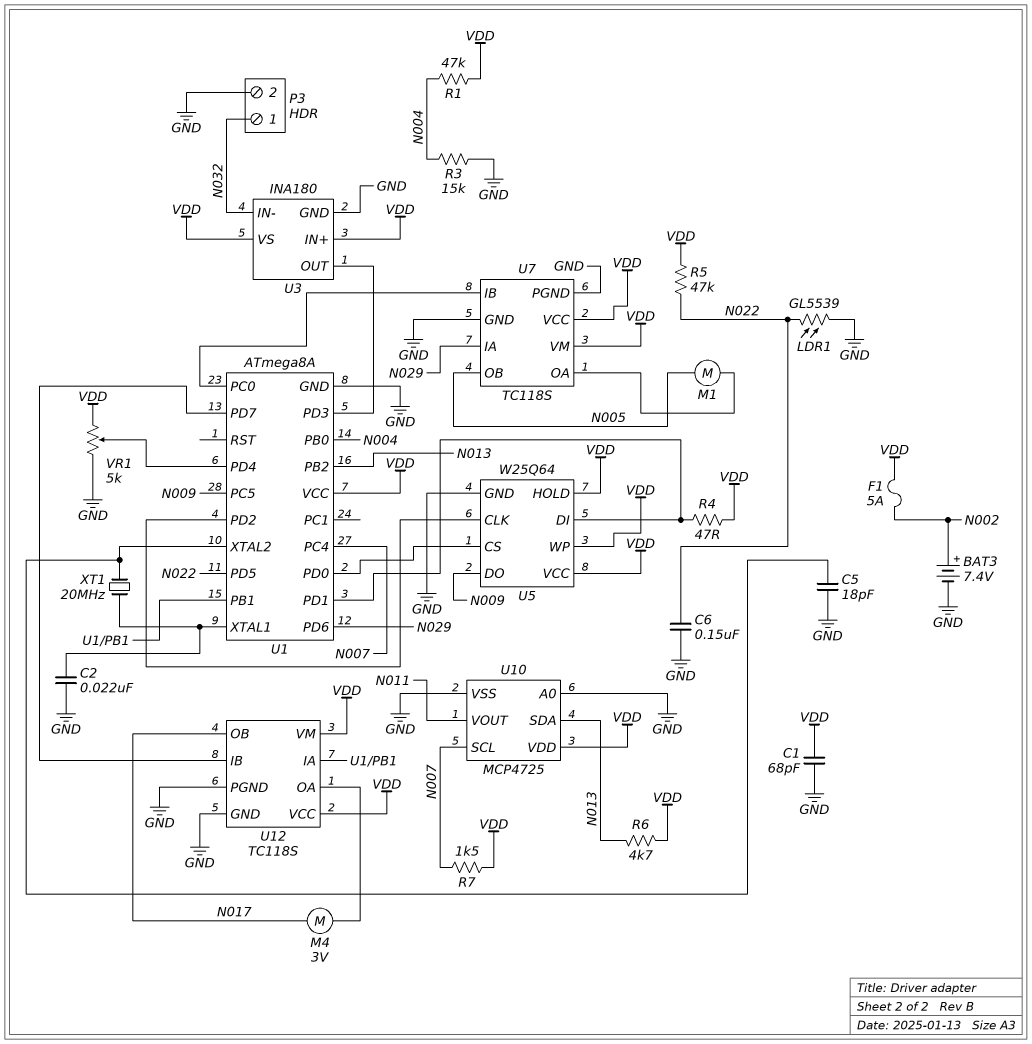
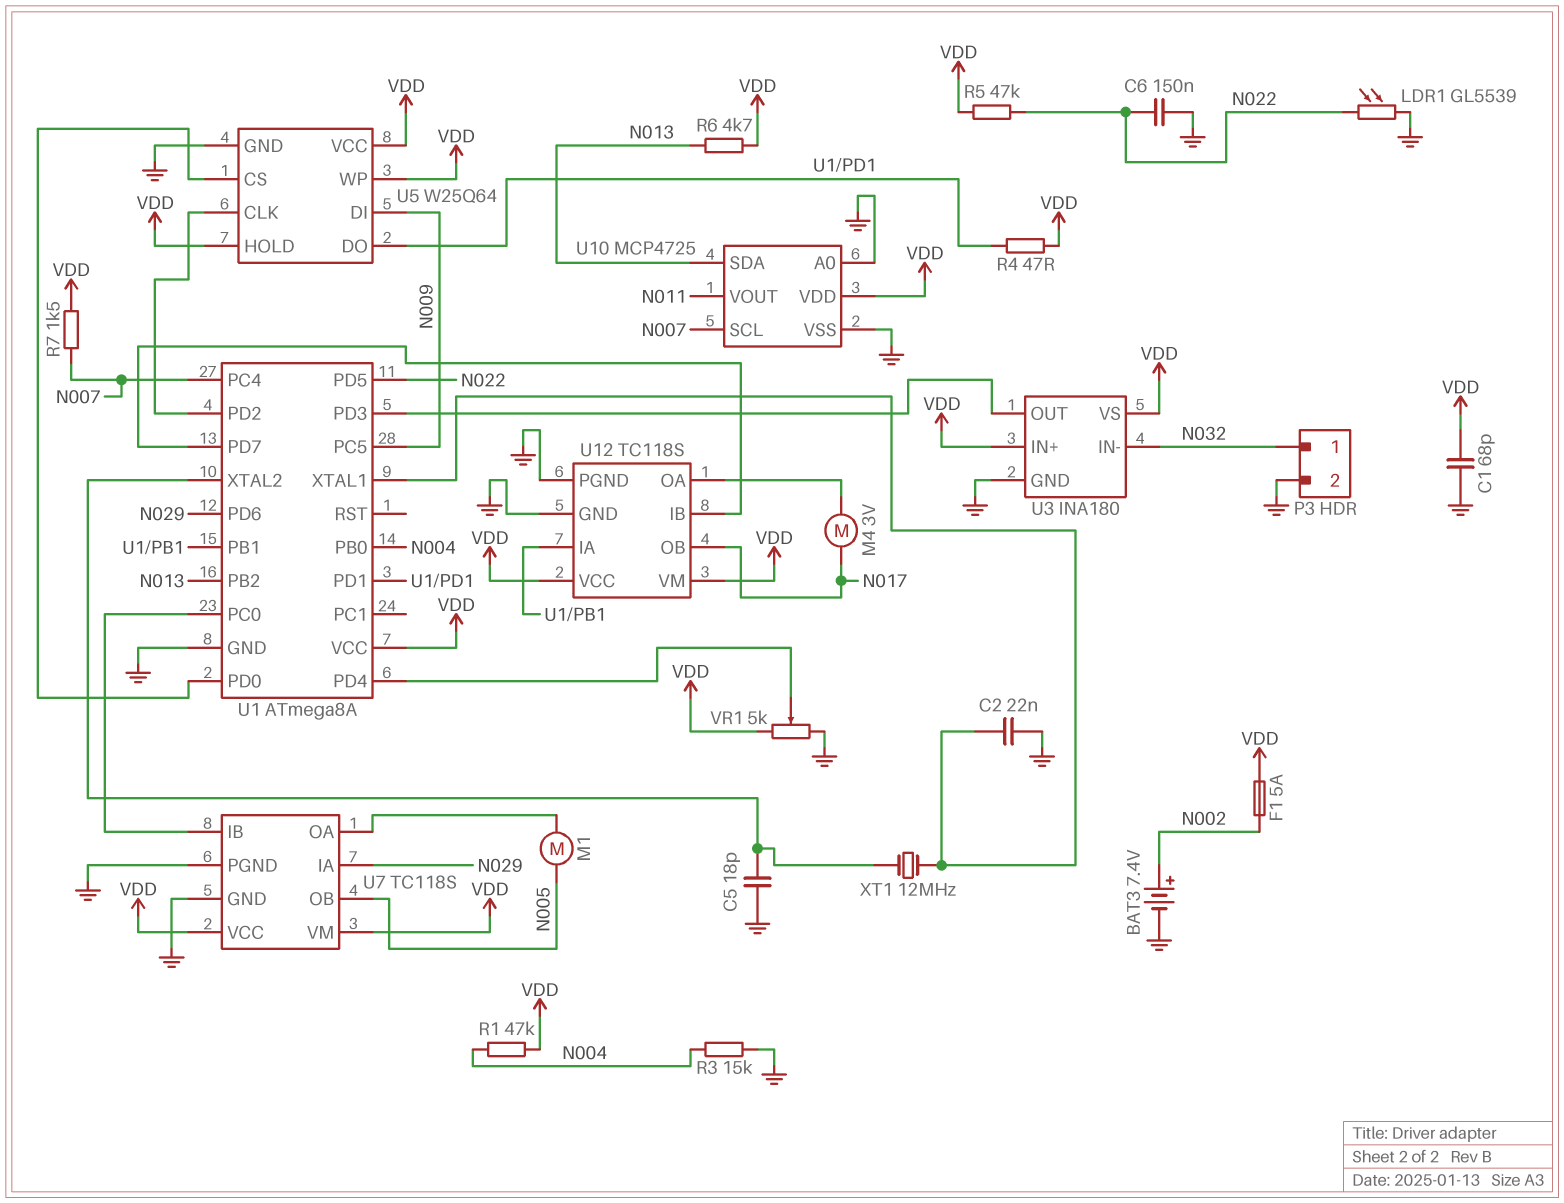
U5 pin DI: U1/PD1 -> N009
U5 pin DO: N009 -> U1/PD1
XT1: 20MHz (U1/XTAL1, U1/XTAL2) -> 12MHz (U1/XTAL1, U1/XTAL2)

